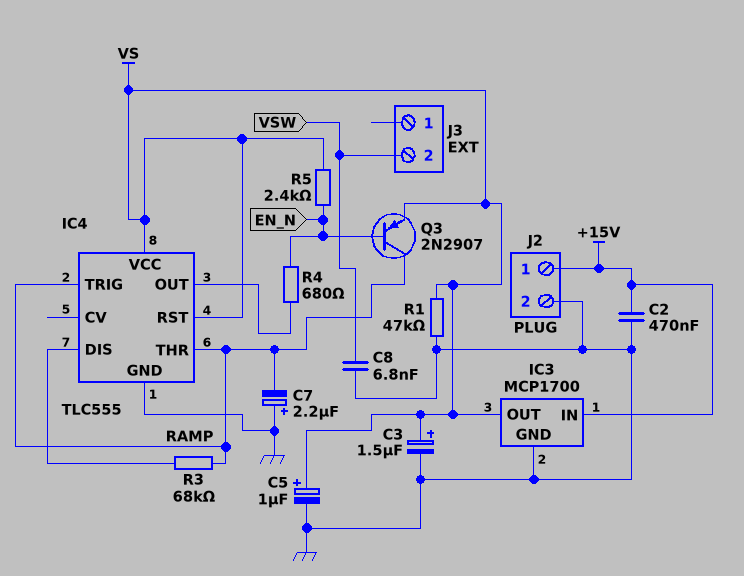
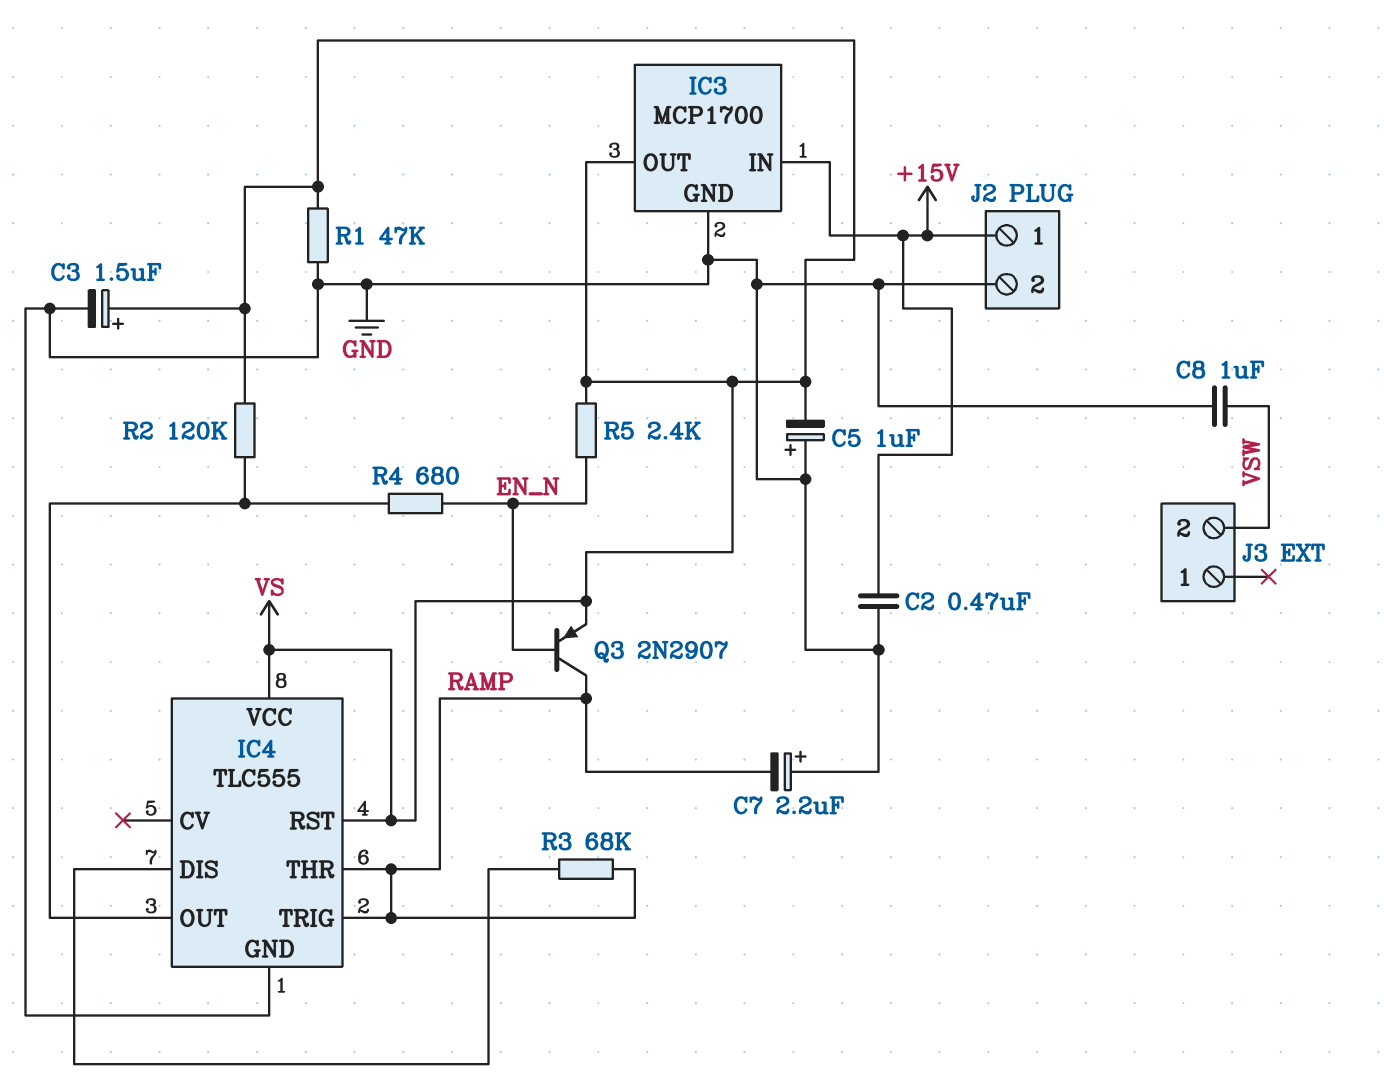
C5: 1uF (plus VS, minus GND) -> 1uF (plus GND, minus VS)
C8: 6.8nF (GND, VSW) -> 1uF (GND, VSW)
R2: none -> 120k (IC4/OUT, VS)

